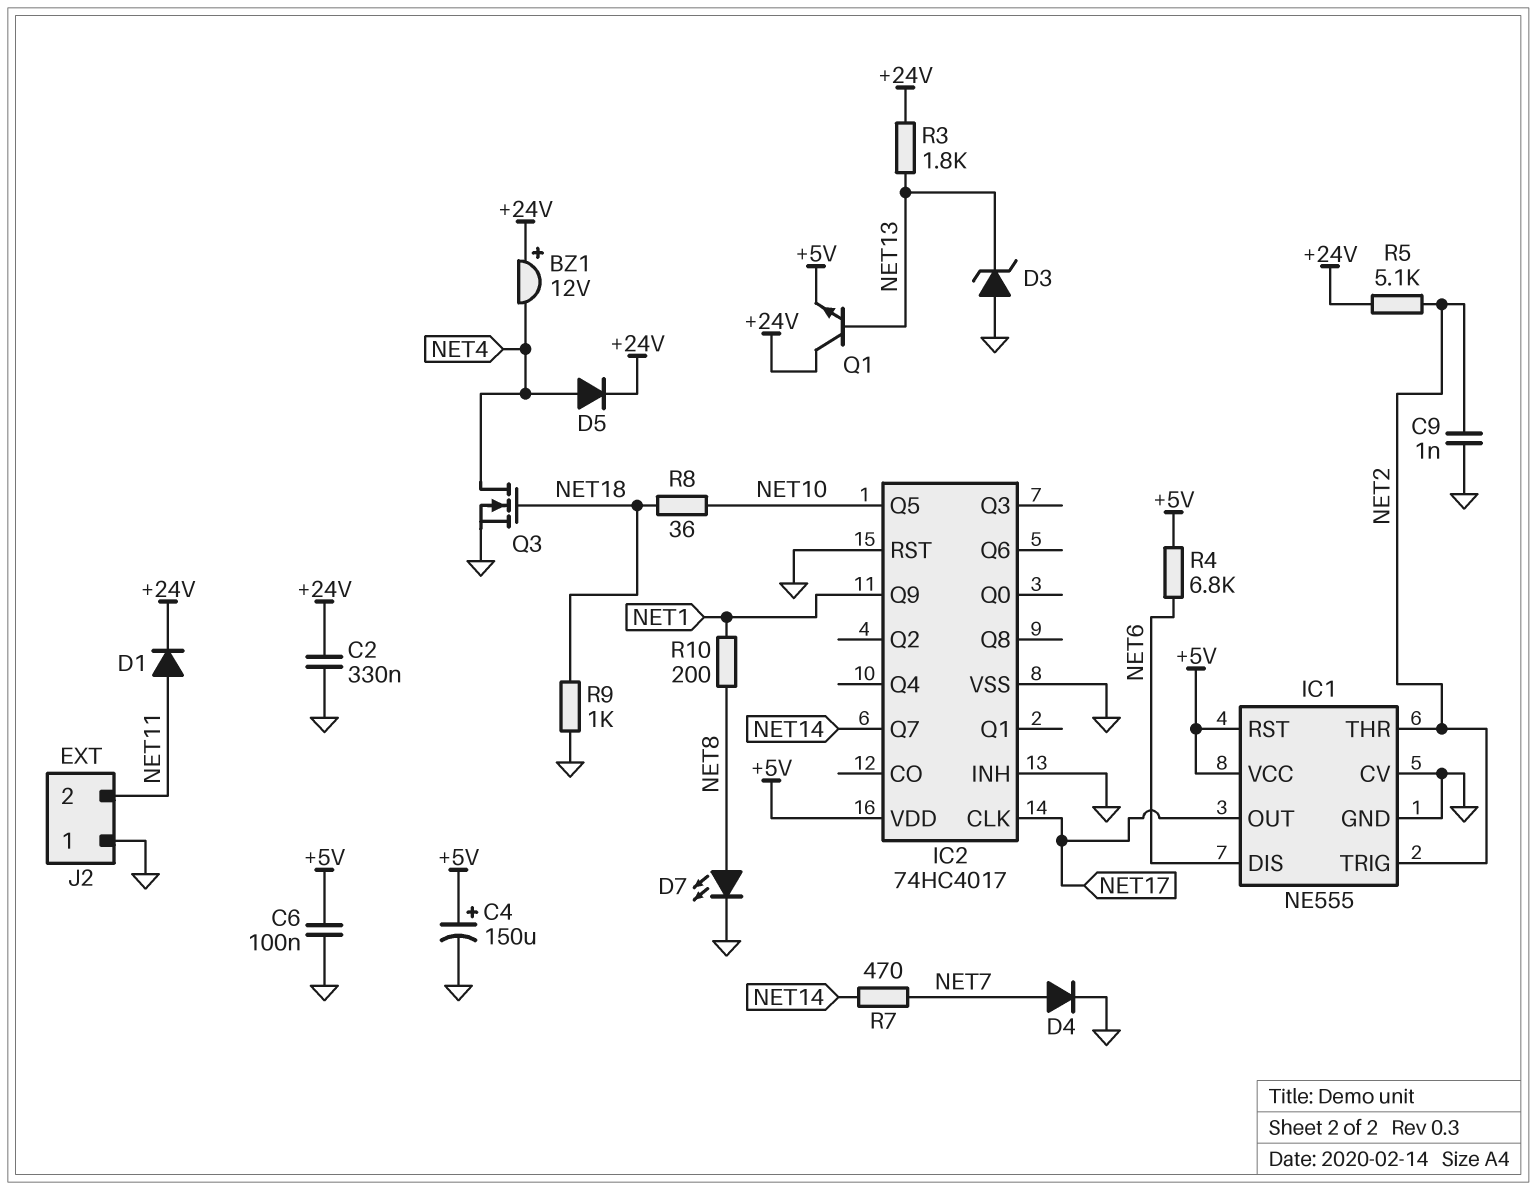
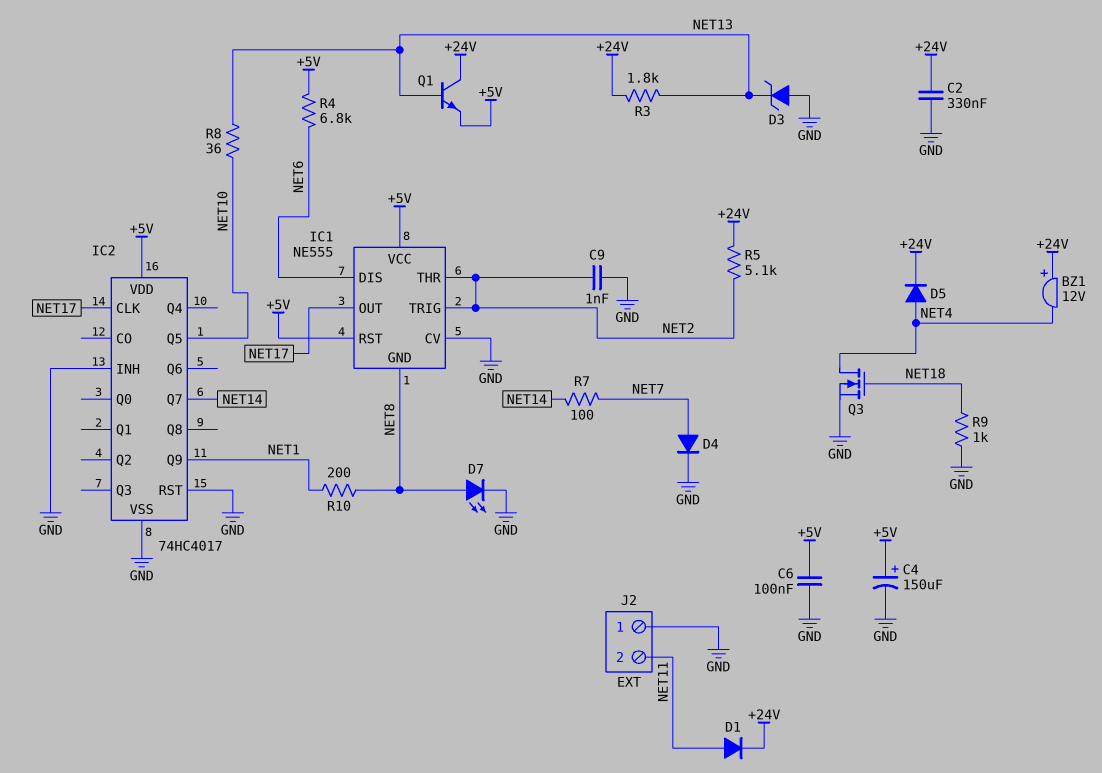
IC1 pin GND: GND -> NET8
R7: 470 (NET7, NET14) -> 100 (NET7, NET14)
R8: 36 (NET10, NET18) -> 36 (NET10, NET13)

